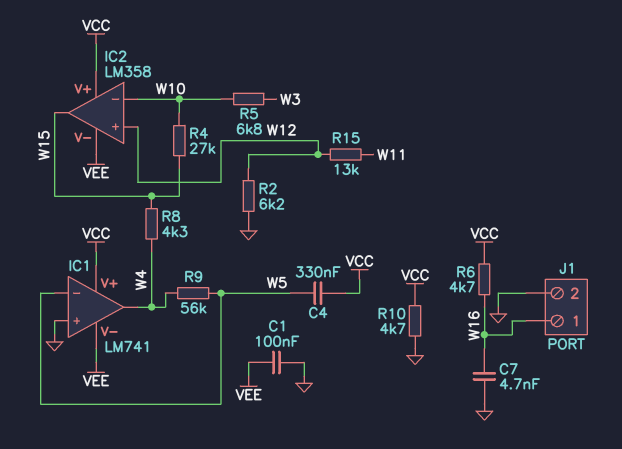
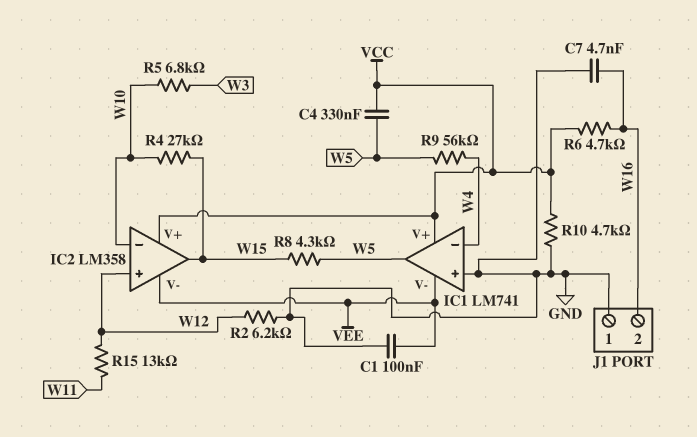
IC1 pin in-: W5 -> W4
IC1 pin out: W4 -> W5
J1 pin 1: W16 -> GND
J1 pin 2: GND -> W16
R8: 4.3k (W4, W15) -> 4.3k (W5, W15)

